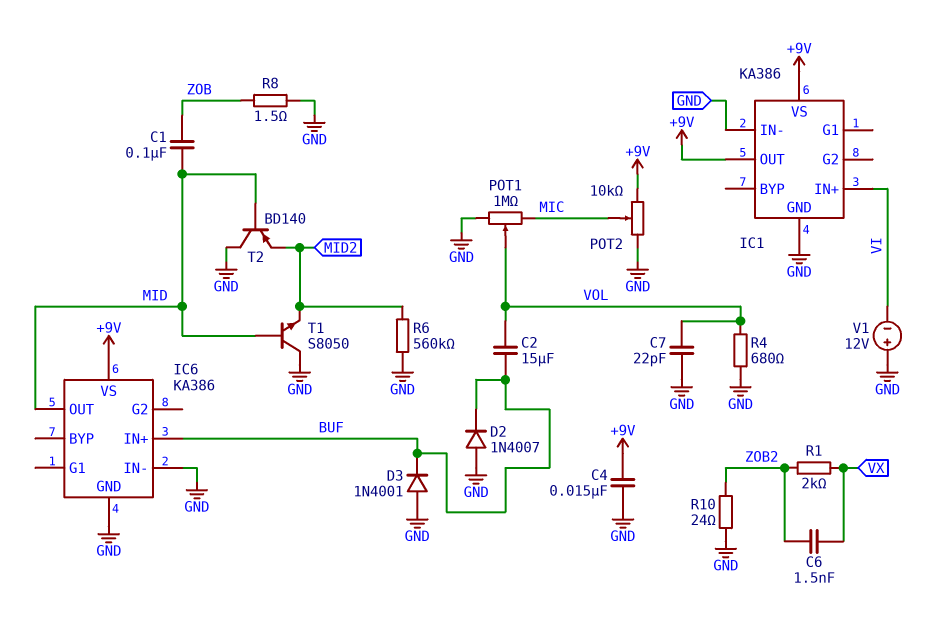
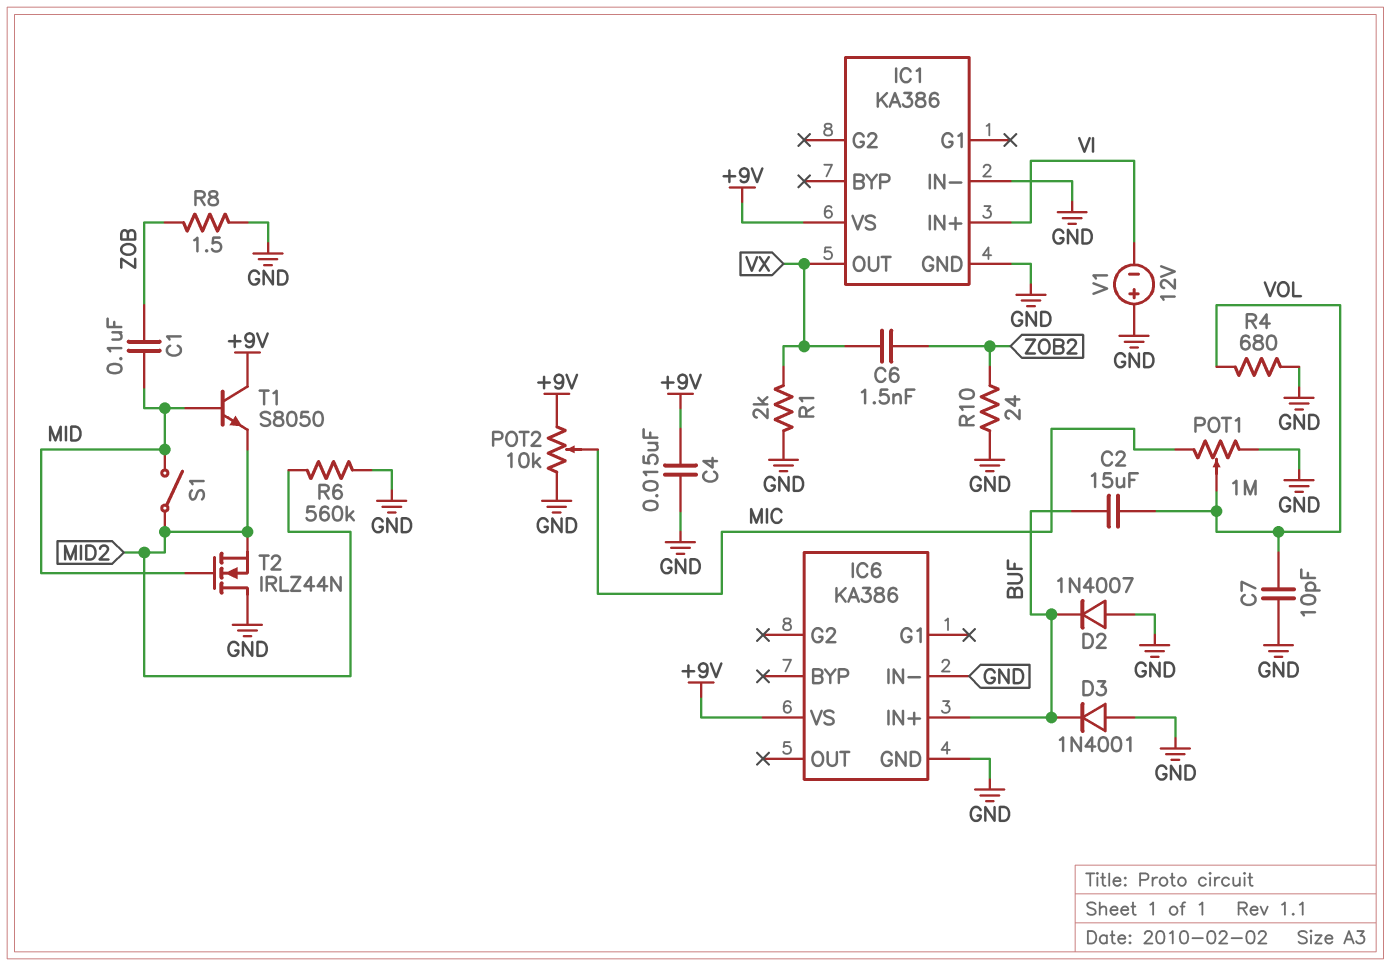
C7: 22pF (GND, VOL) -> 10pF (GND, VOL)
IC1 pin OUT: +9V -> VX
IC6 pin OUT: MID -> none
R1: 2k (VX, ZOB2) -> 2k (GND, VX)
S1: none -> switch (MID, MID2)
T1: NPN S8050 (B MID, C GND, E MID2) -> NPN S8050 (B MID, C +9V, E MID2)
T2: PNP BD140 (B MID, C GND, E MID2) -> NMOS IRLZ44N (G MID, D GND, S MID2)

